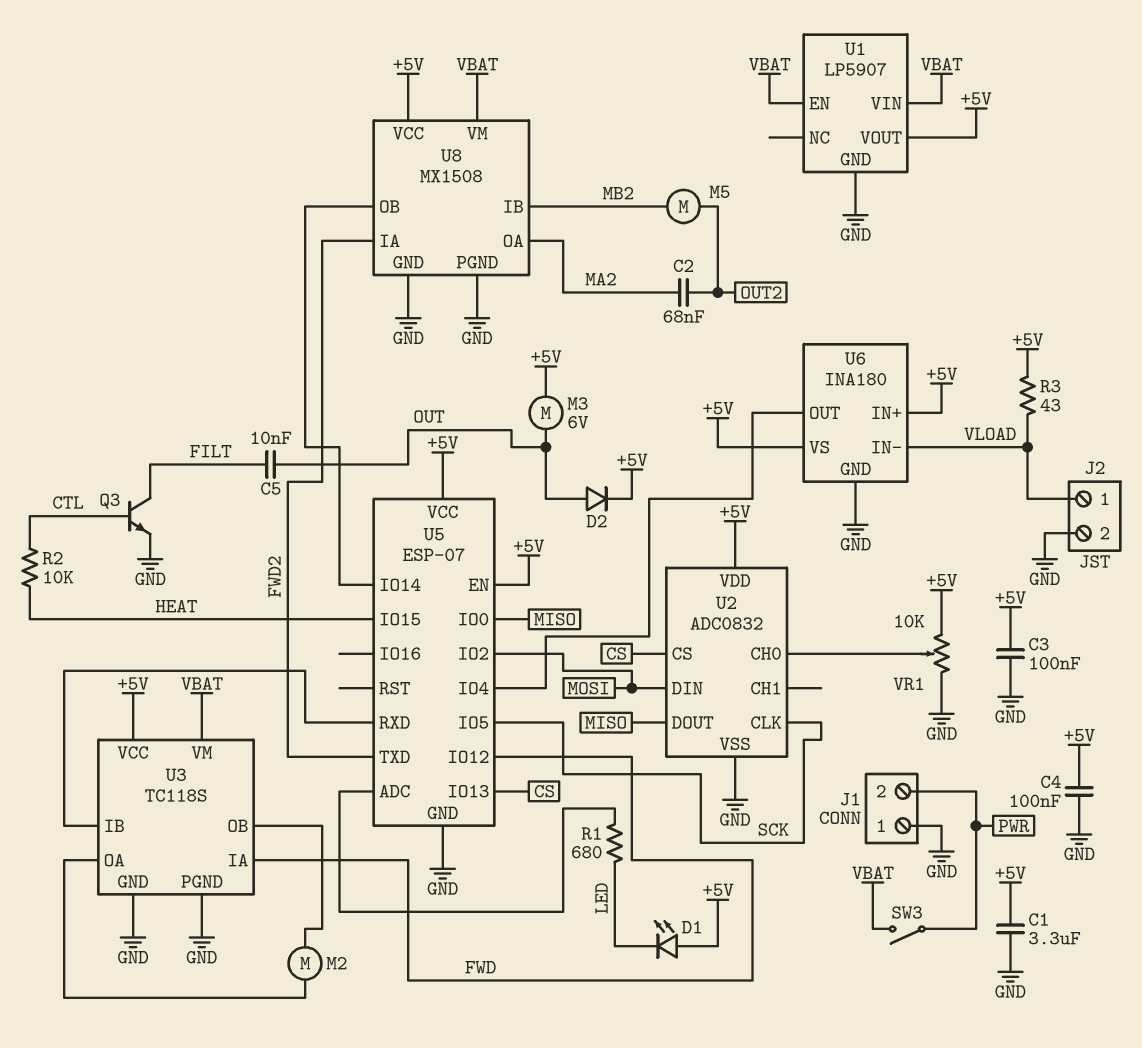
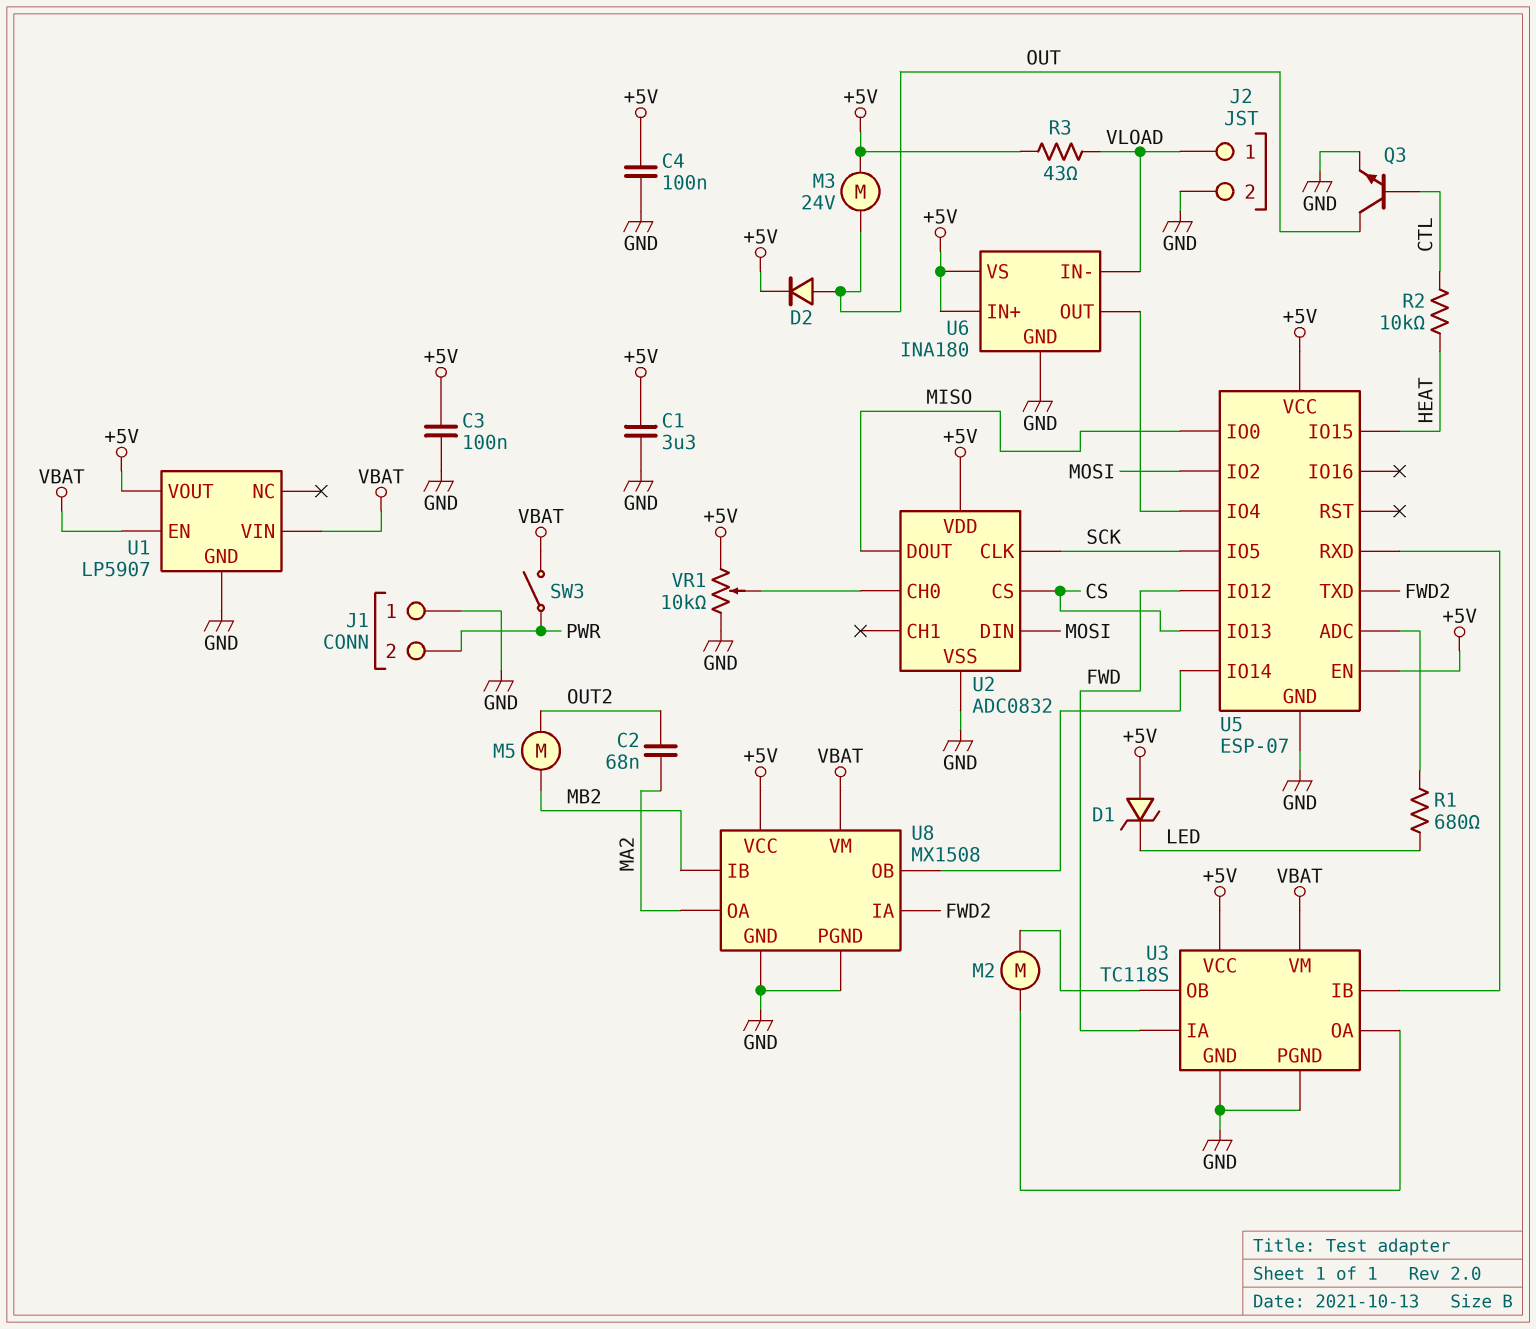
C5: 10nF (FILT, OUT) -> none
D1: LED (A +5V, K LED) -> zener (A +5V, K LED)
M3: motor 6V (+5V, OUT) -> motor 24V (+5V, OUT)
Q3: NPN (B CTL, C FILT, E GND) -> NPN (B CTL, C OUT, E GND)

